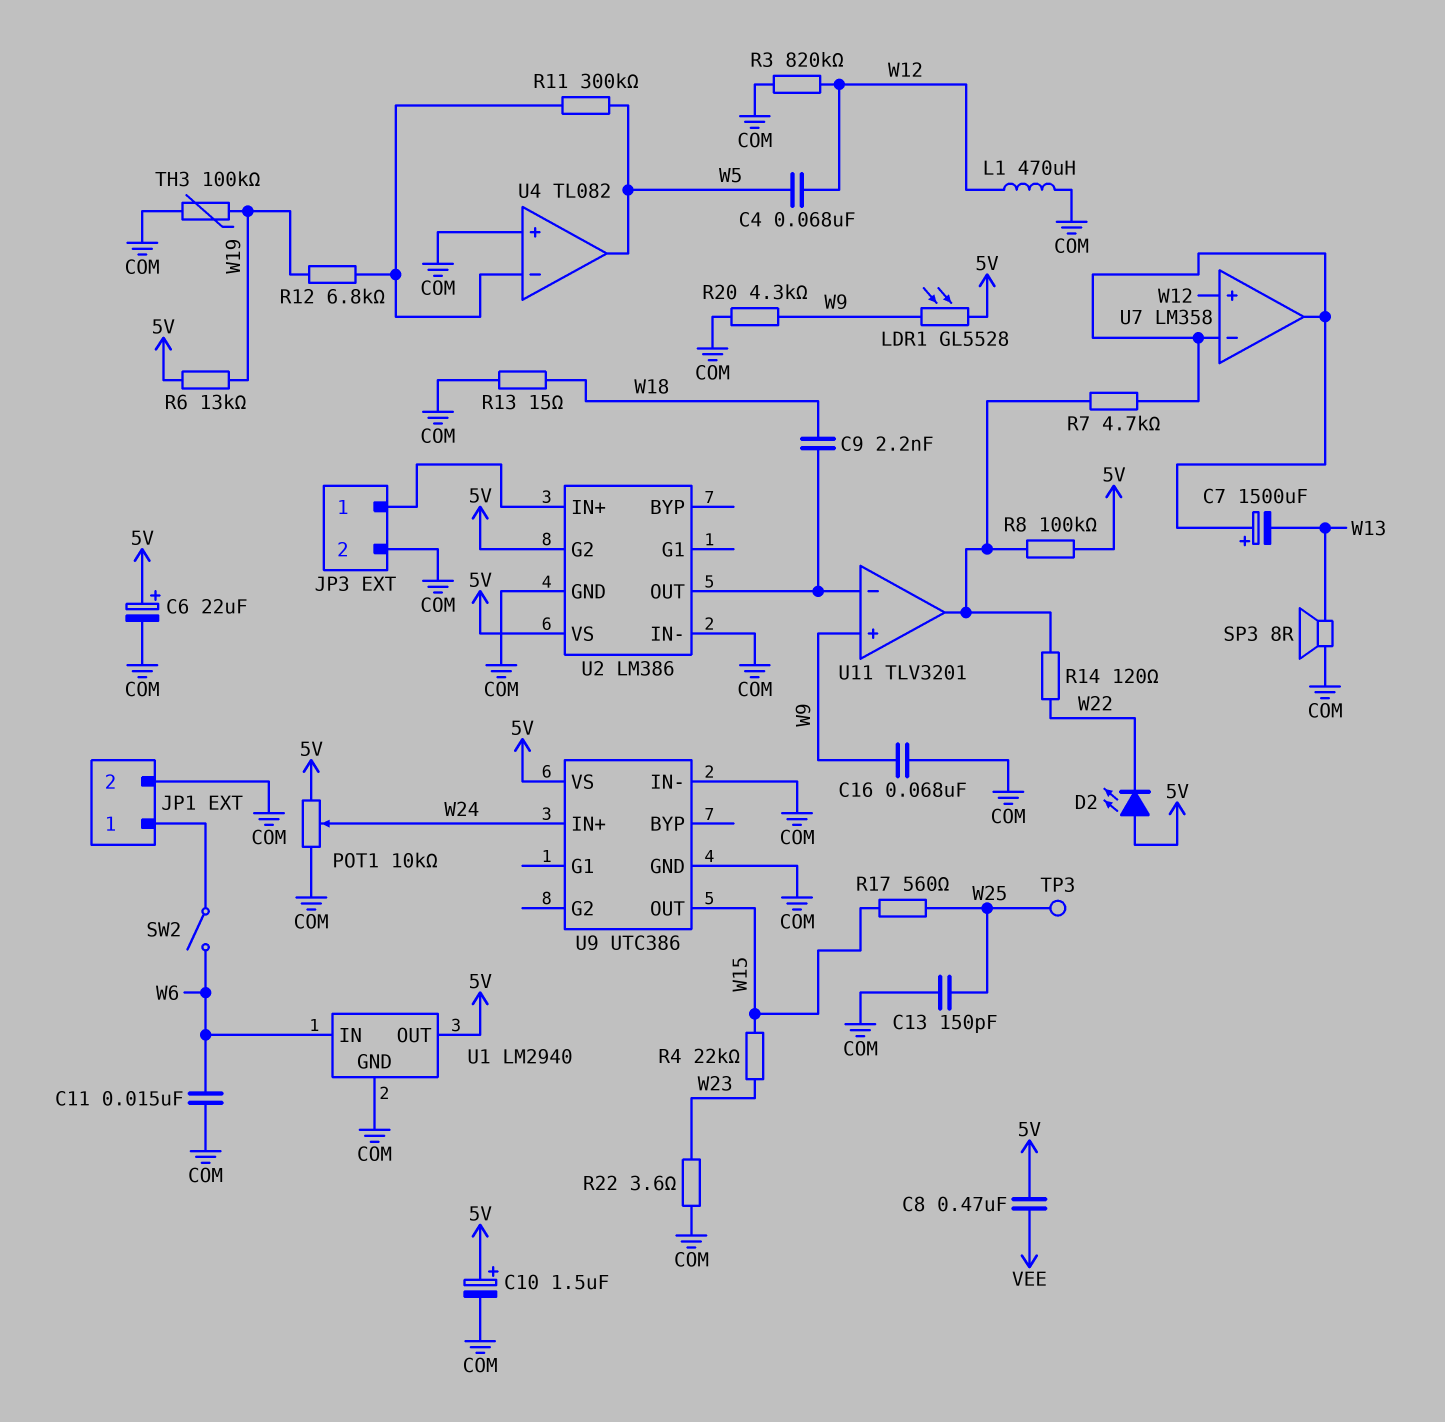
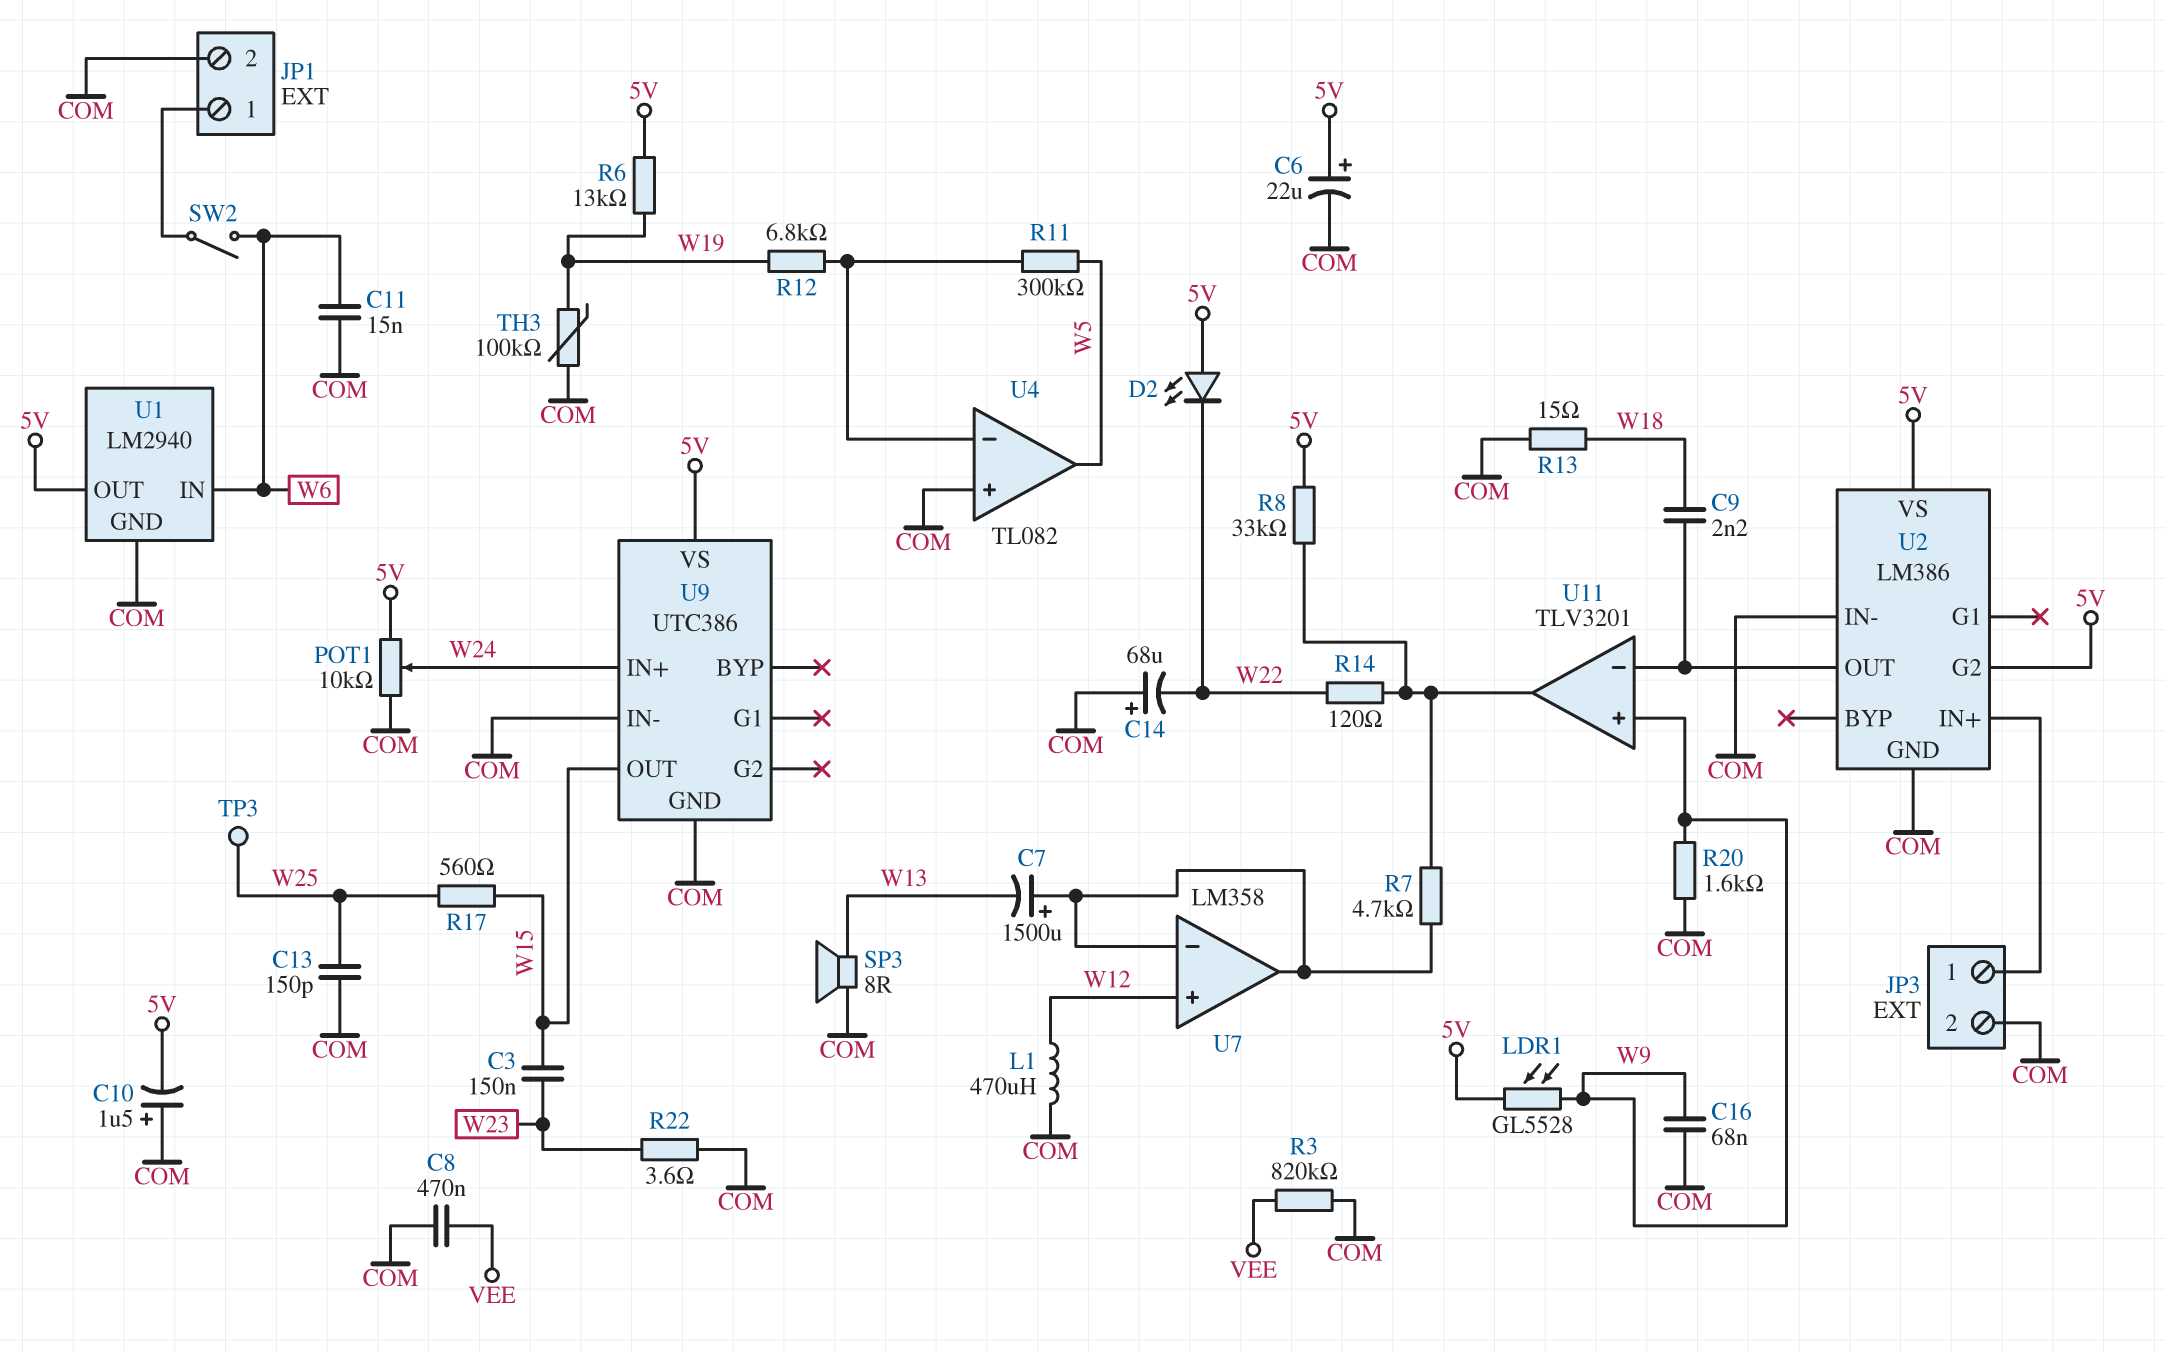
C3: none -> 150nF (W15, W23)
C4: 68nF (W5, W12) -> none
C8: 470nF (5V, VEE) -> 470nF (COM, VEE)
C10: 1.5uF (plus 5V, minus COM) -> 1.5uF (plus COM, minus 5V)
C14: none -> 68uF (plus COM, minus W22)
R3: 820k (COM, W12) -> 820k (COM, VEE)
R4: 22k (W15, W23) -> none
R8: 100k (5V, U11/out) -> 33k (5V, U11/out)
R20: 4.3k (COM, W9) -> 1.6k (COM, W9)

